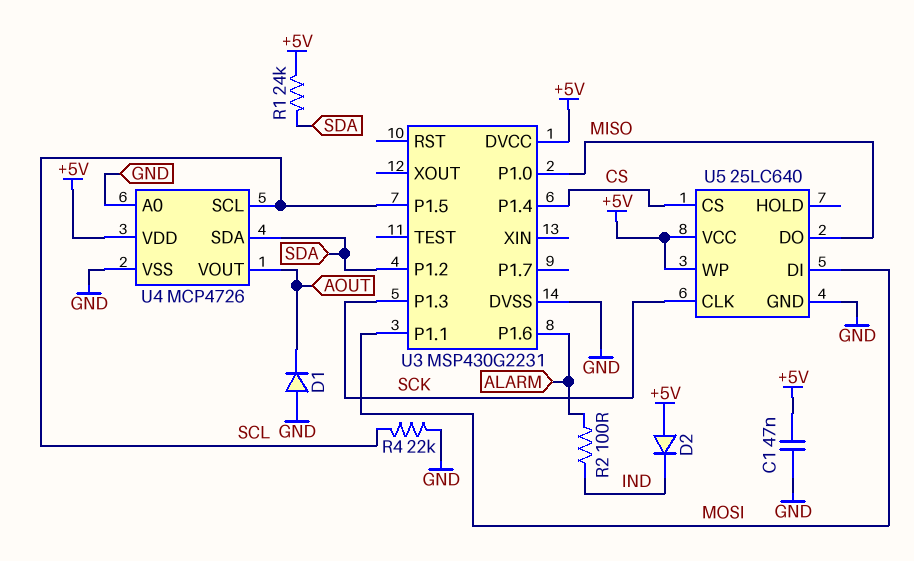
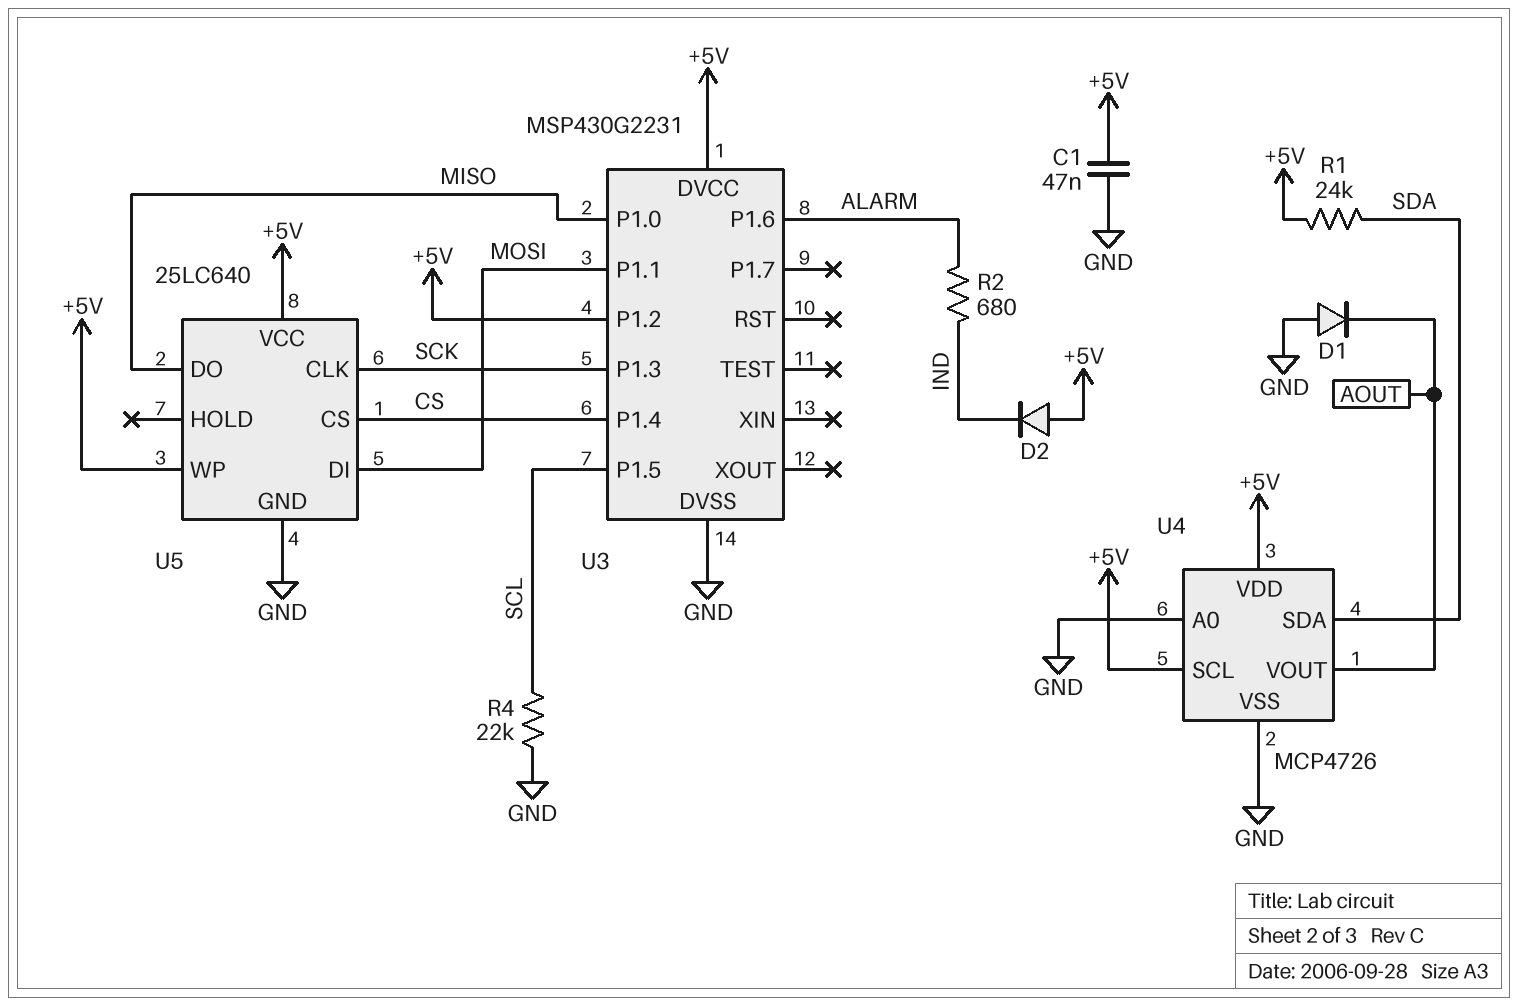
R2: 100 (ALARM, IND) -> 680 (ALARM, IND)
U3 pin P1.2: SDA -> +5V
U4 pin SCL: SCL -> +5V

